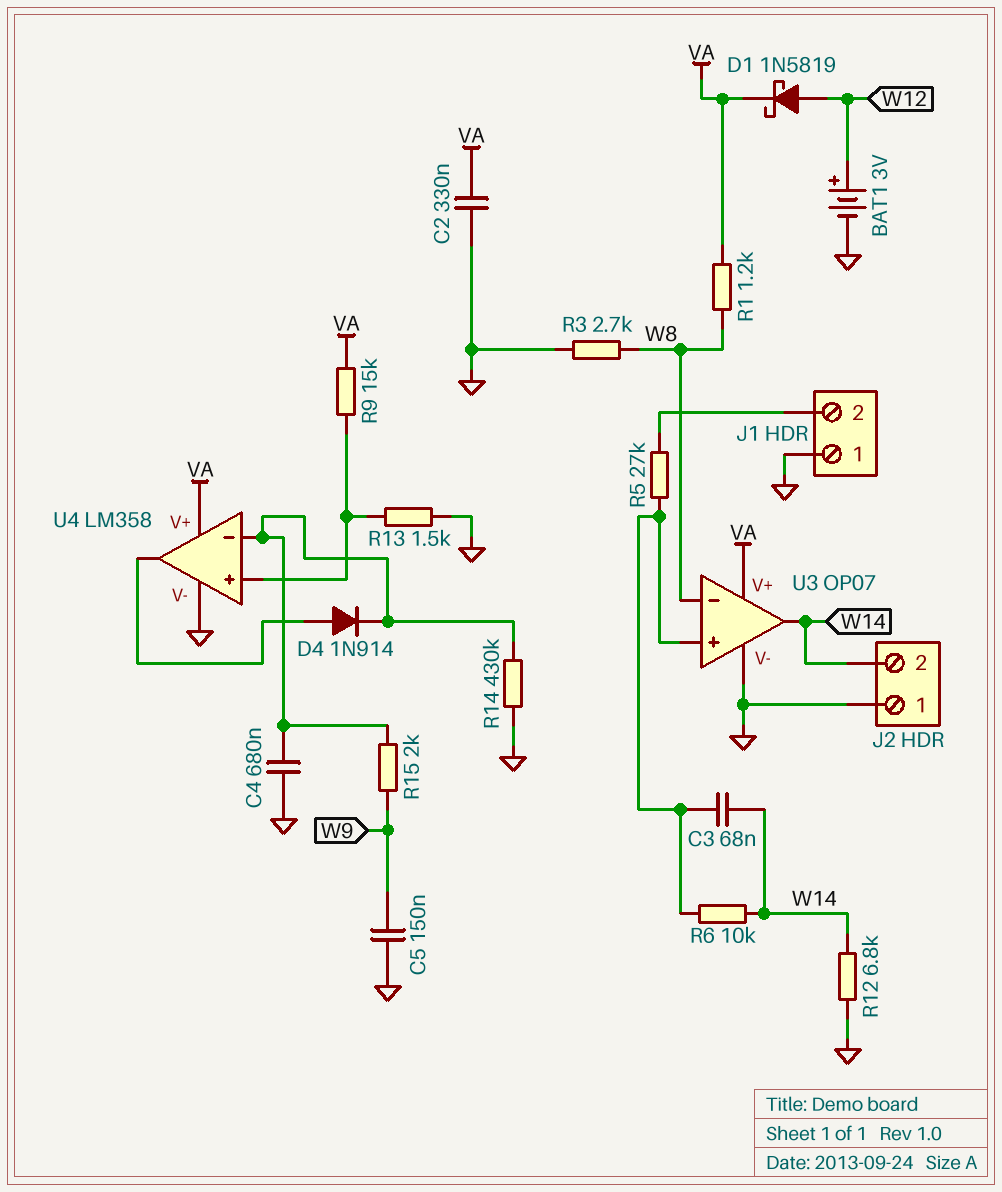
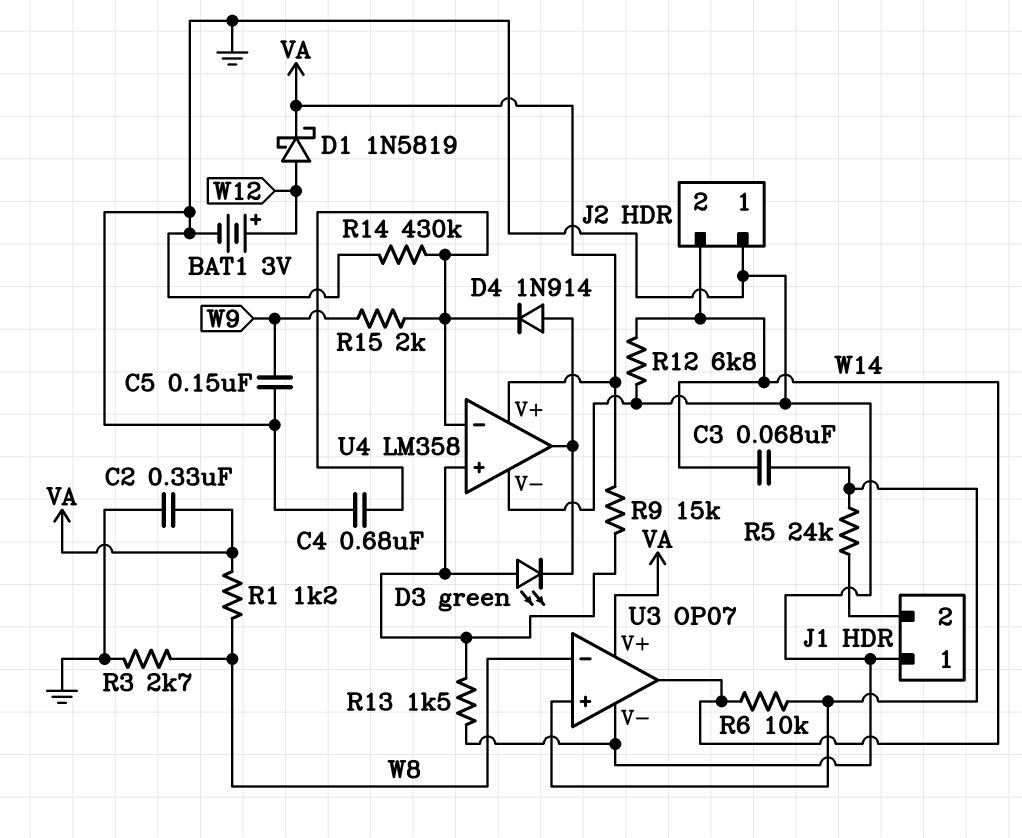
D3: none -> LED green (A U4/in+, K U4/out)
R5: 27k (J1/2, U3/in+) -> 24k (J1/2, U3/in+)

